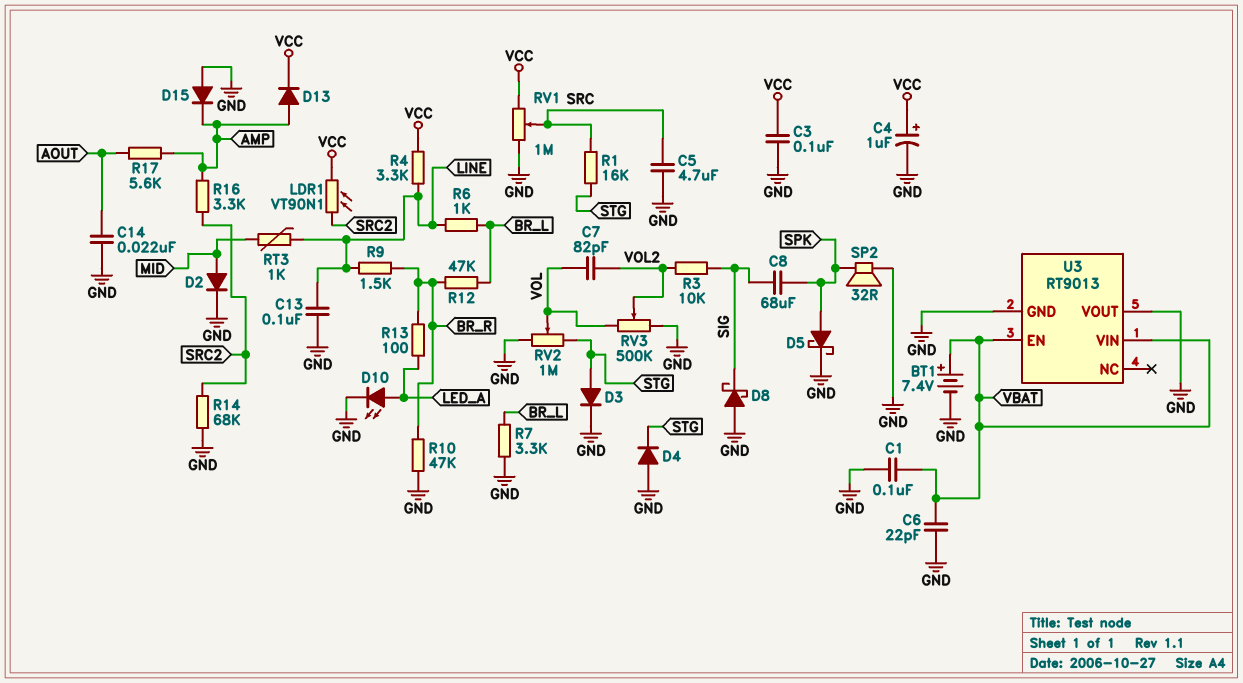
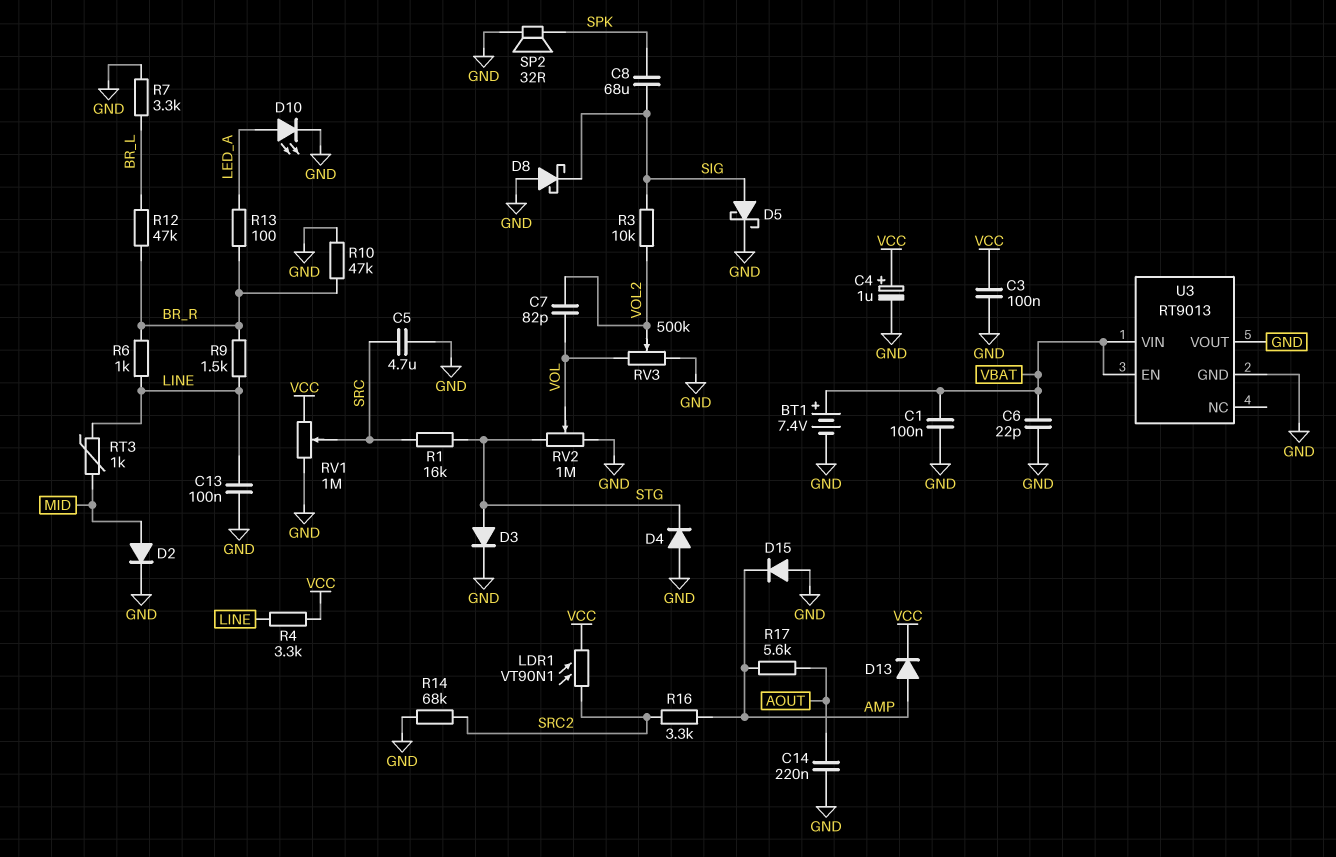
C14: 22nF (AOUT, GND) -> 220nF (AOUT, GND)
D5: schottky (A SPK, K GND) -> schottky (A SIG, K GND)
R6: 1k (BR_L, LINE) -> 1k (BR_R, LINE)

